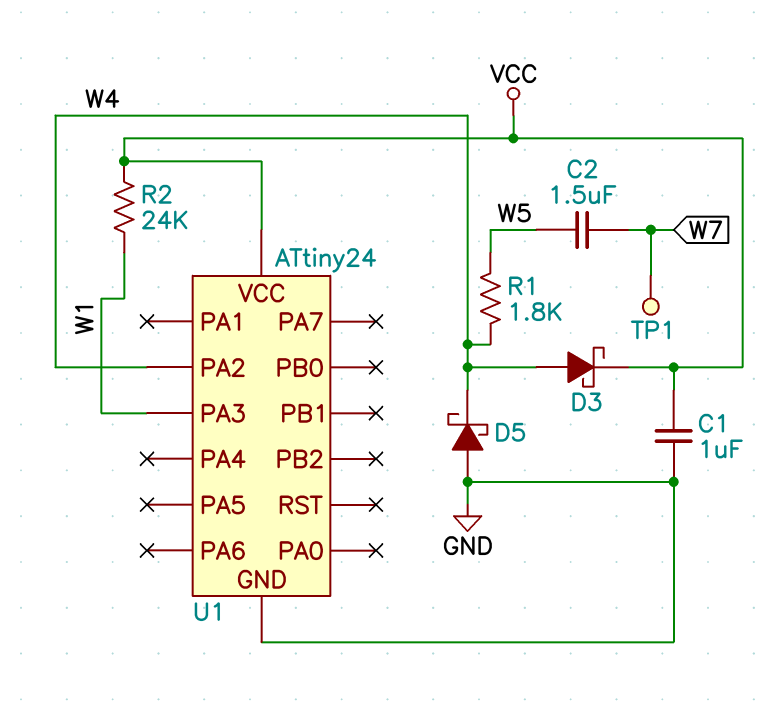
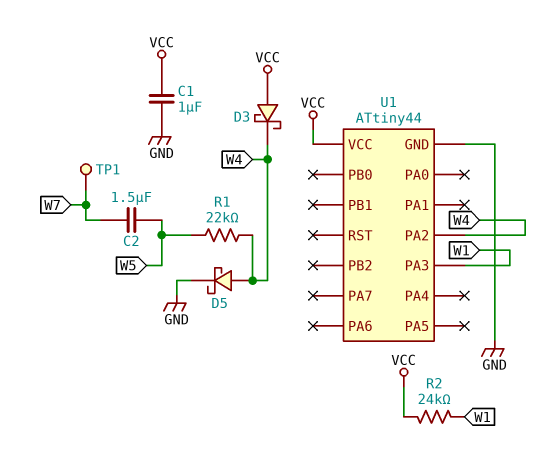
D3: schottky (A W4, K VCC) -> schottky (A VCC, K W4)
D5: schottky (A GND, K W4) -> schottky (A W4, K GND)
R1: 1.8k (W4, W5) -> 22k (W4, W5)
U1: ATtiny24 -> ATtiny44

